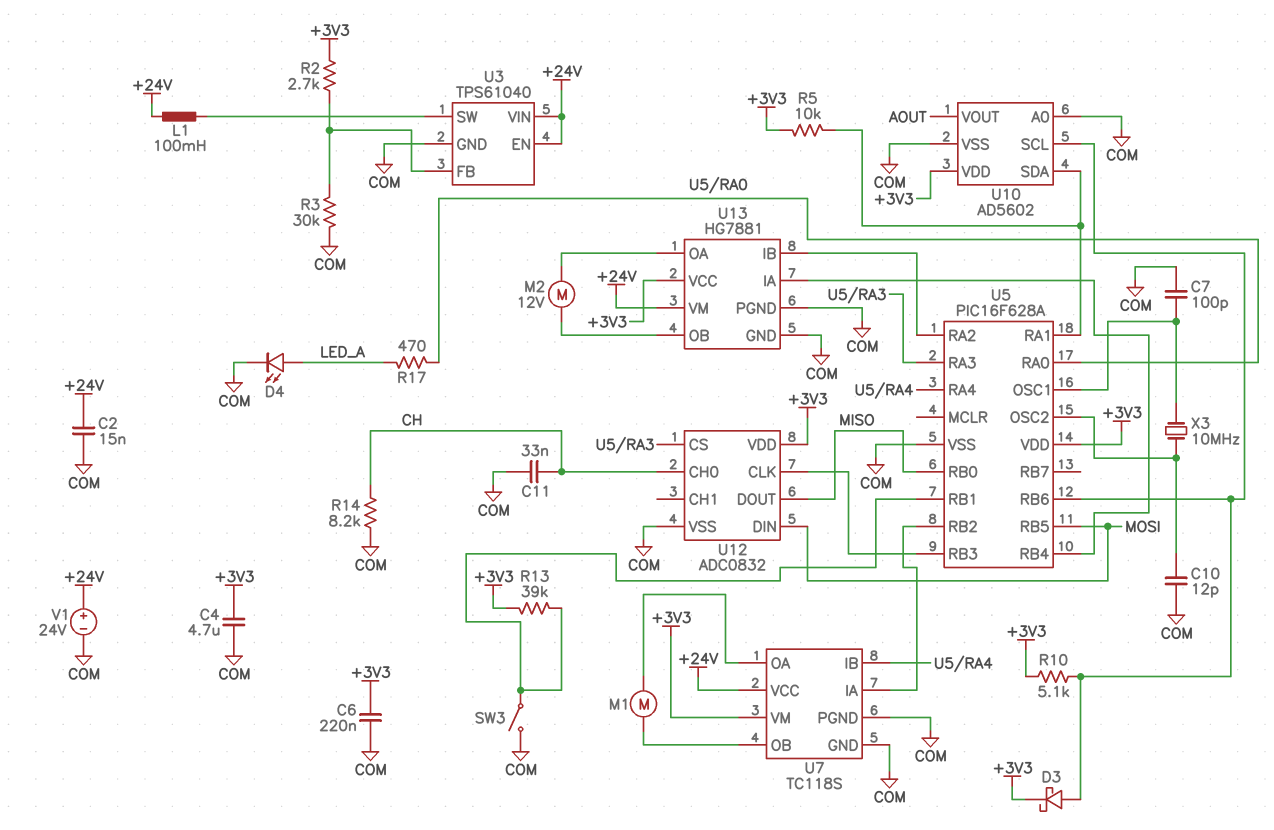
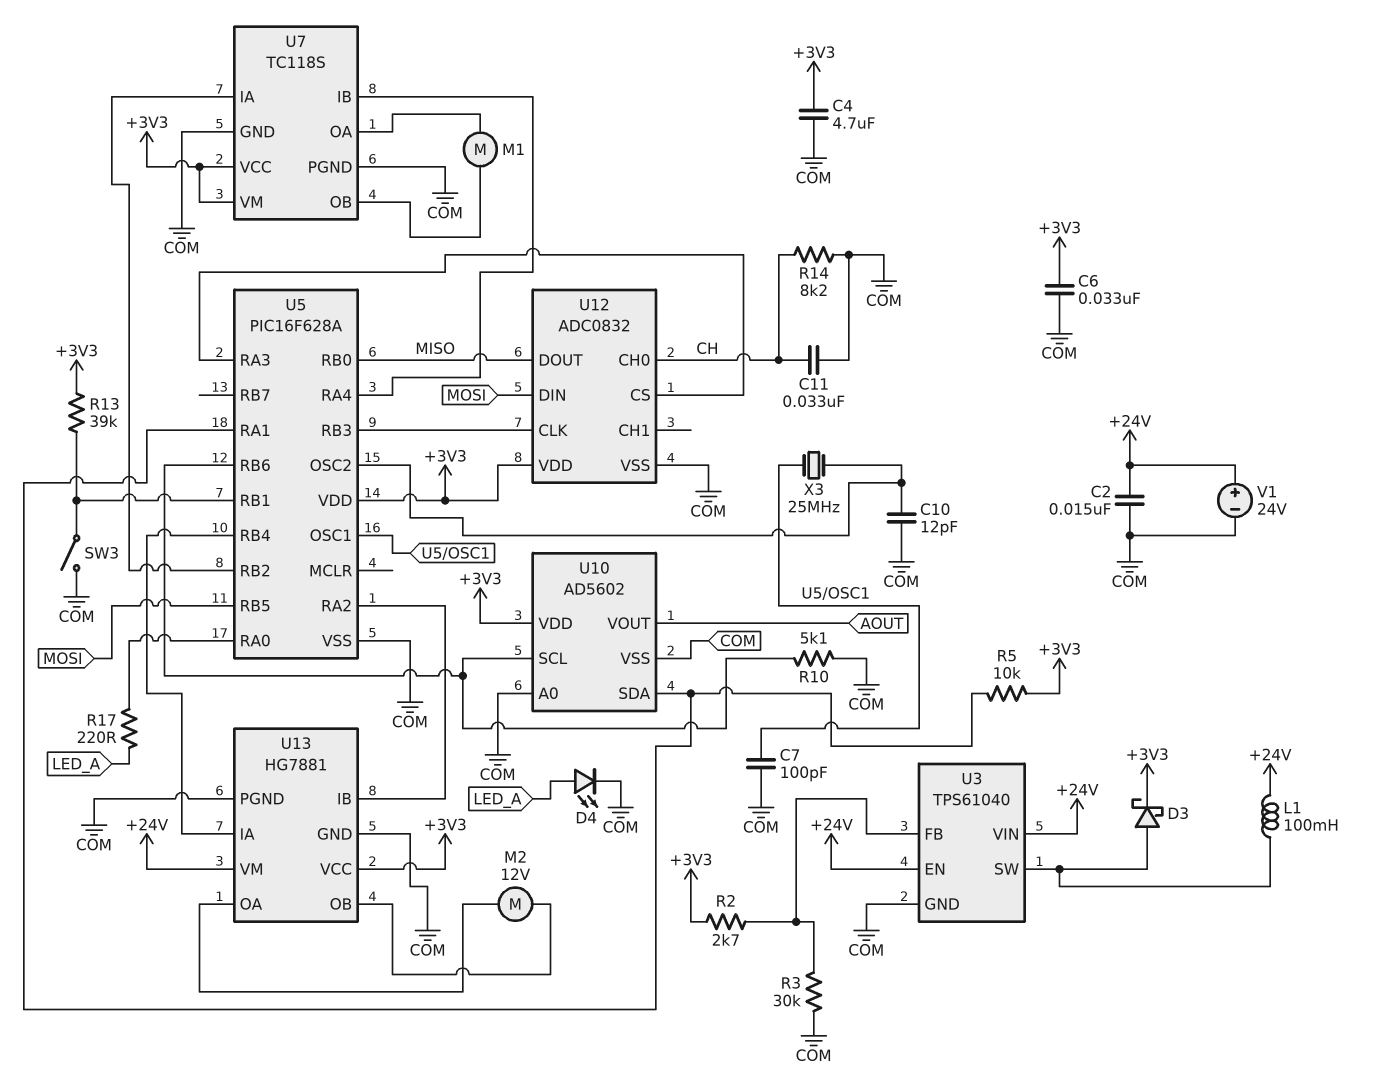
C6: 220nF (+3V3, COM) -> 33nF (+3V3, COM)
D3: schottky (A U5/RB6, K +3V3) -> schottky (A U3/SW, K +3V3)
R10: 5.1k (+3V3, U5/RB6) -> 5.1k (COM, U5/RB6)
R17: 470 (LED_A, U5/RA0) -> 220 (LED_A, U5/RA0)
U7 pin VCC: +24V -> +3V3
X3: 10MHz (U5/OSC1, U5/OSC2) -> 25MHz (U5/OSC1, U5/OSC2)

